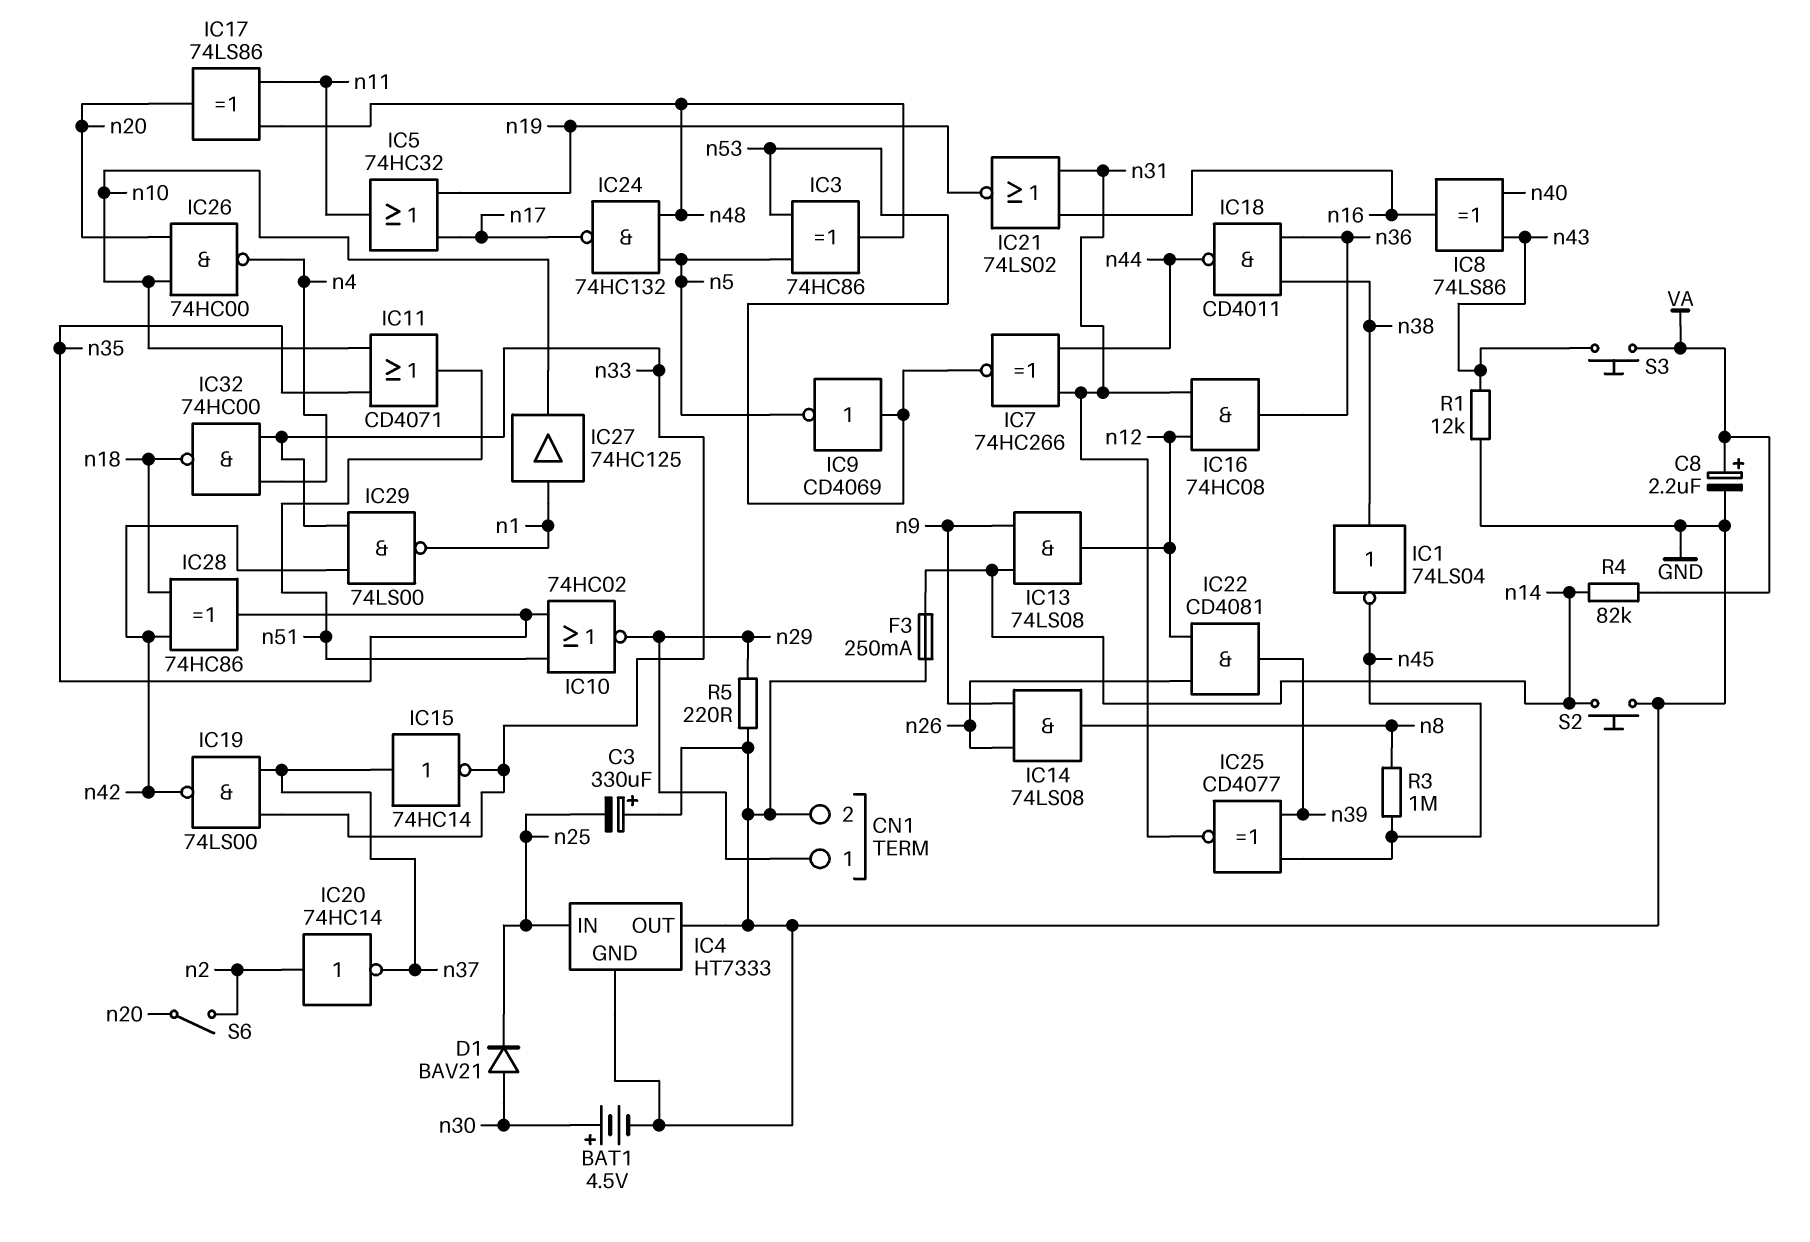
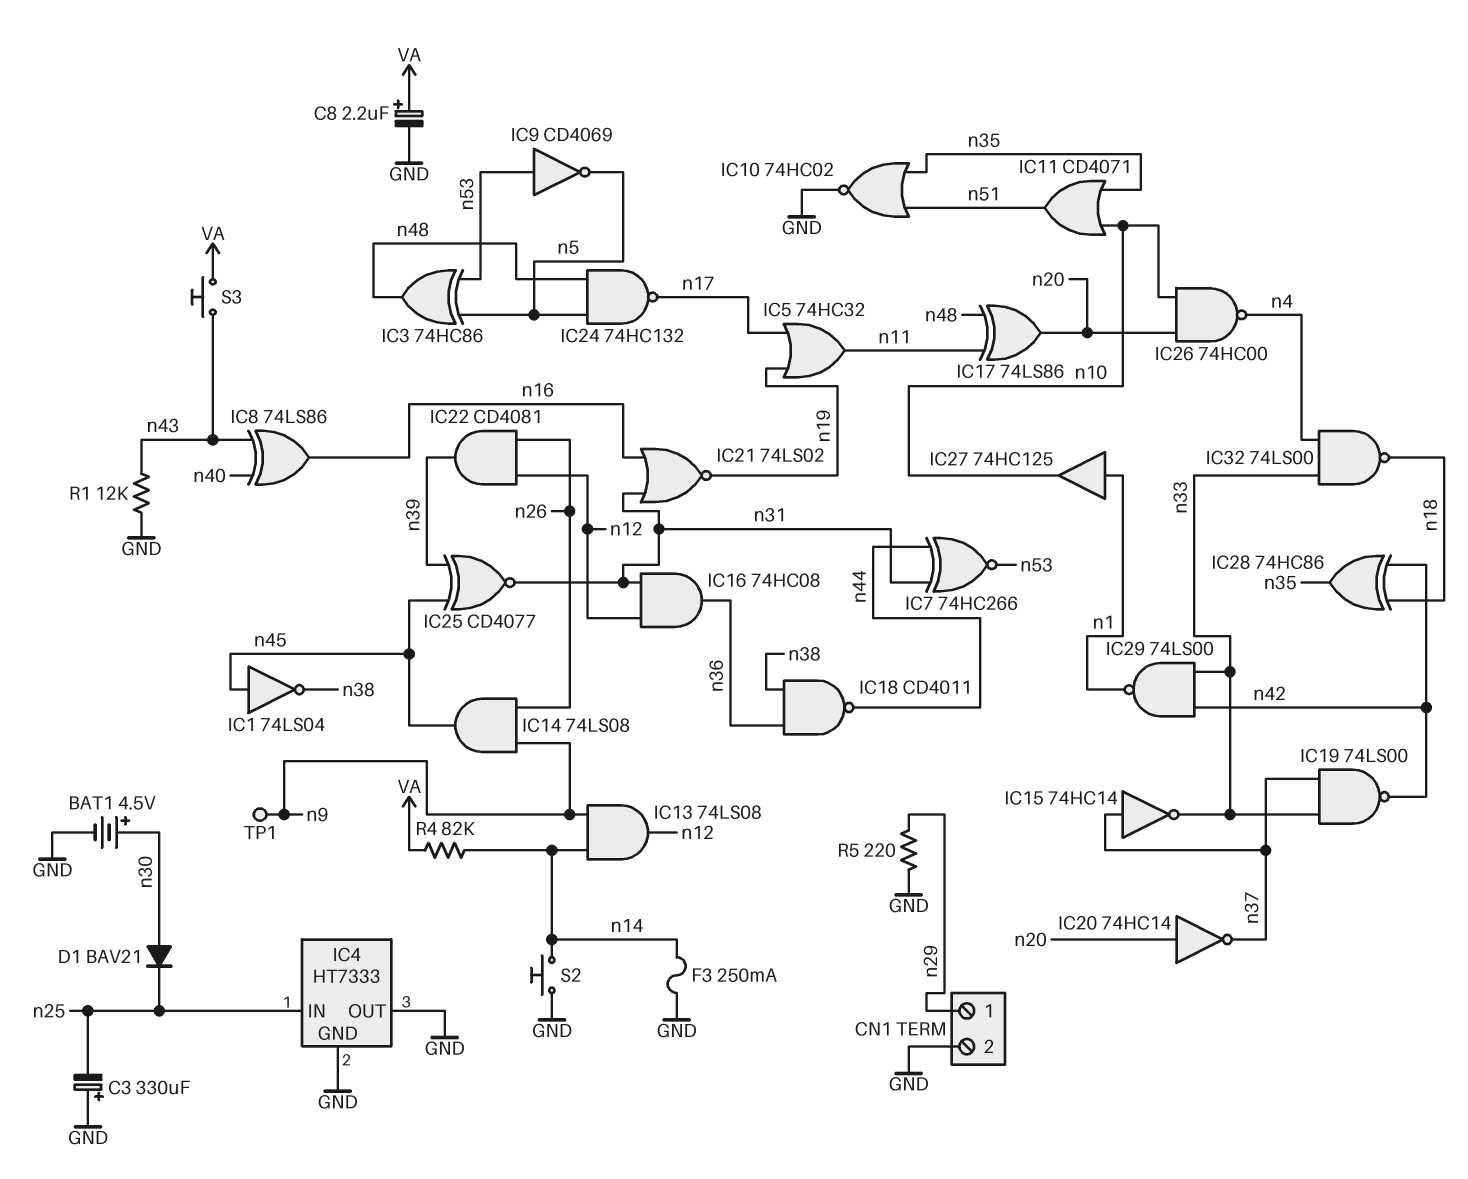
IC1: NOT 74LS04 (in n38, out n45) -> NOT 74LS04 (in n45, out n38)
IC10: NOR 74HC02 (in n35, in n51, out n29) -> NOR 74HC02 (in n35, in n51, out GND)
IC14: AND 74LS08 (in n9, in n26, out n8) -> AND 74LS08 (in n9, in n26, out n45)
IC20: NOT 74HC14 (in n2, out n37) -> NOT 74HC14 (in n20, out n37)
IC32: NAND 74HC00 (in n4, in n33, out n18) -> NAND 74LS00 (in n4, in n33, out n18)
R3: 1M (n8, n45) -> none
S6: switch (n2, n20) -> none
TP1: none -> test point (n9)

